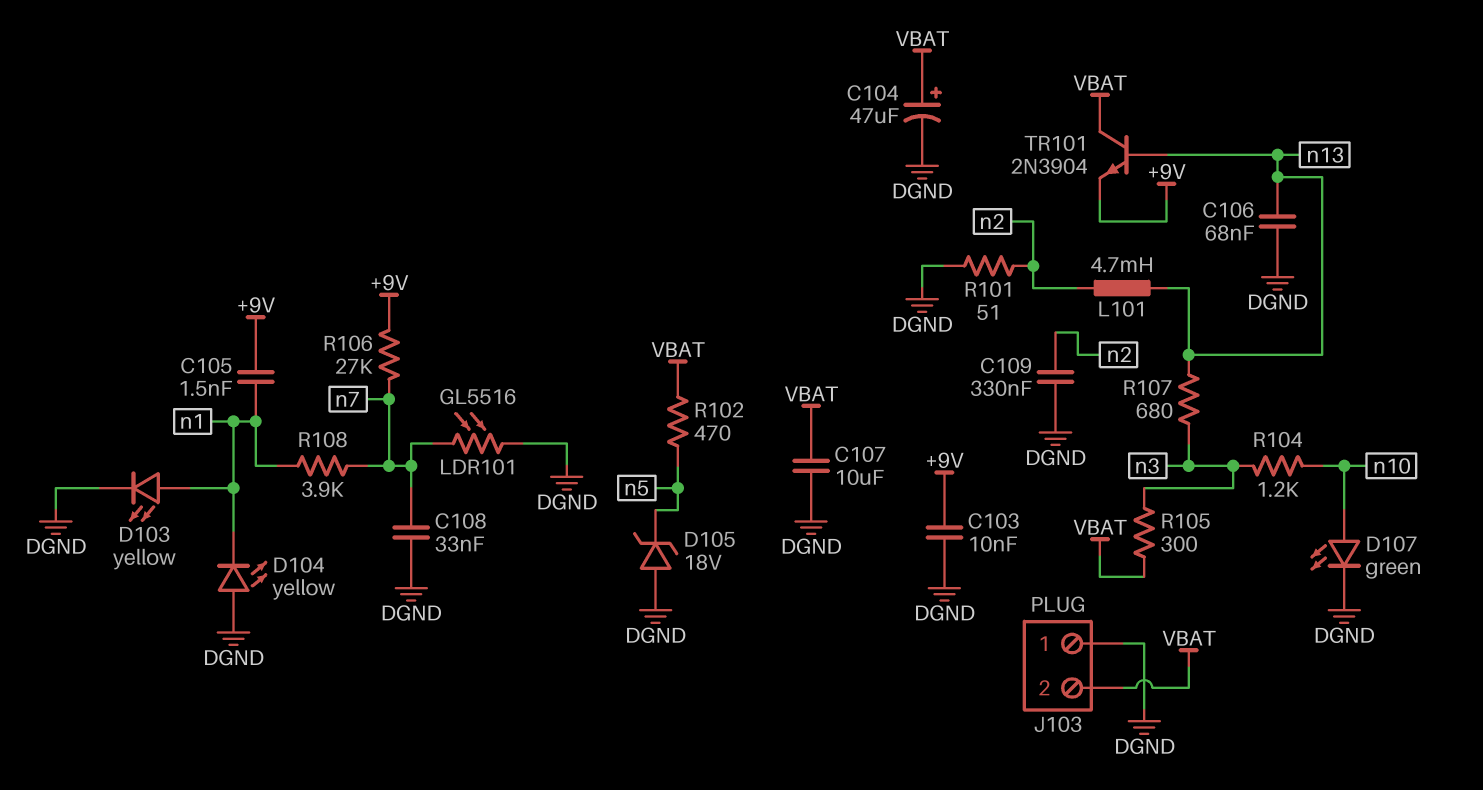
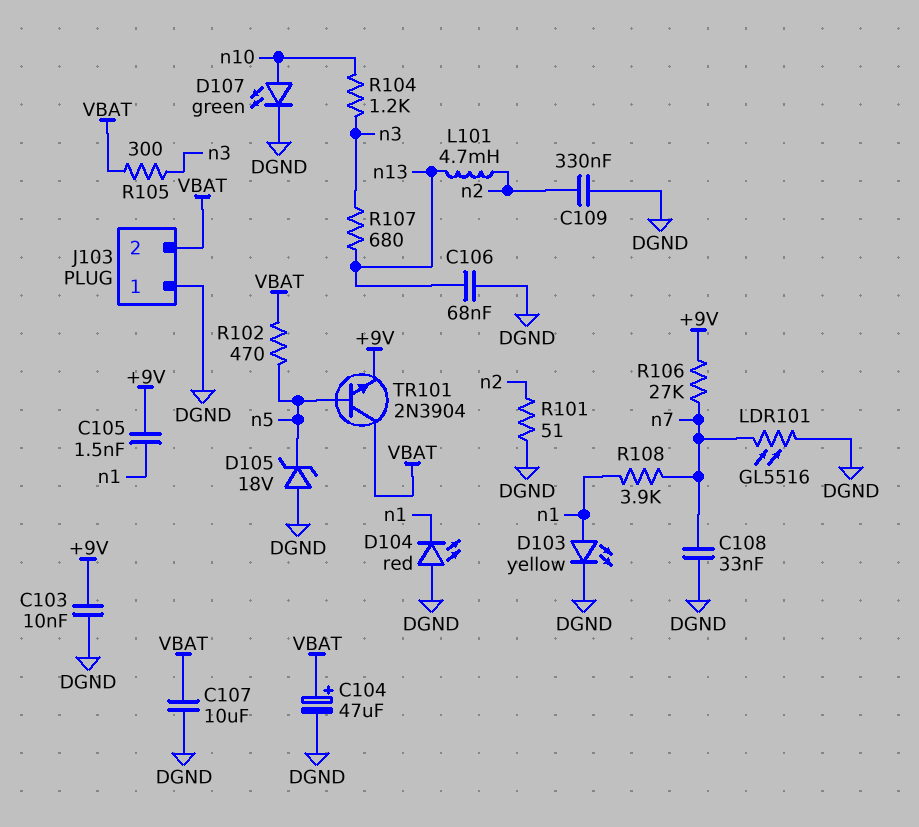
D104: LED yellow (A DGND, K n1) -> LED red (A DGND, K n1)
TR101: NPN 2N3904 (B n13, C VBAT, E +9V) -> NPN 2N3904 (B n5, C VBAT, E +9V)

